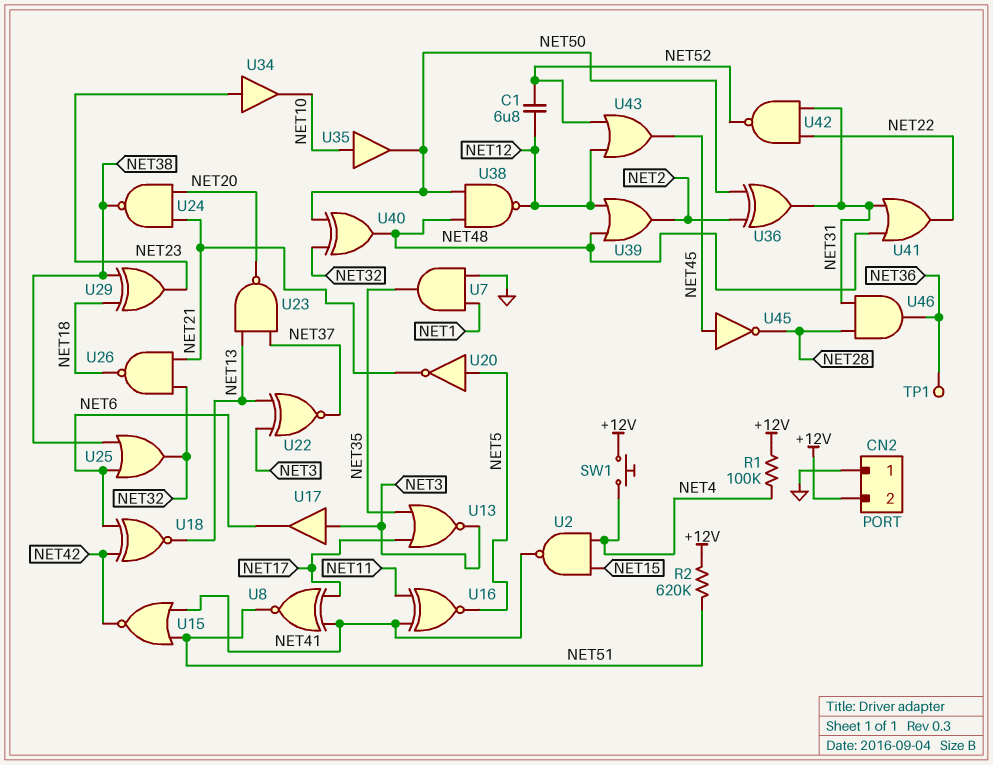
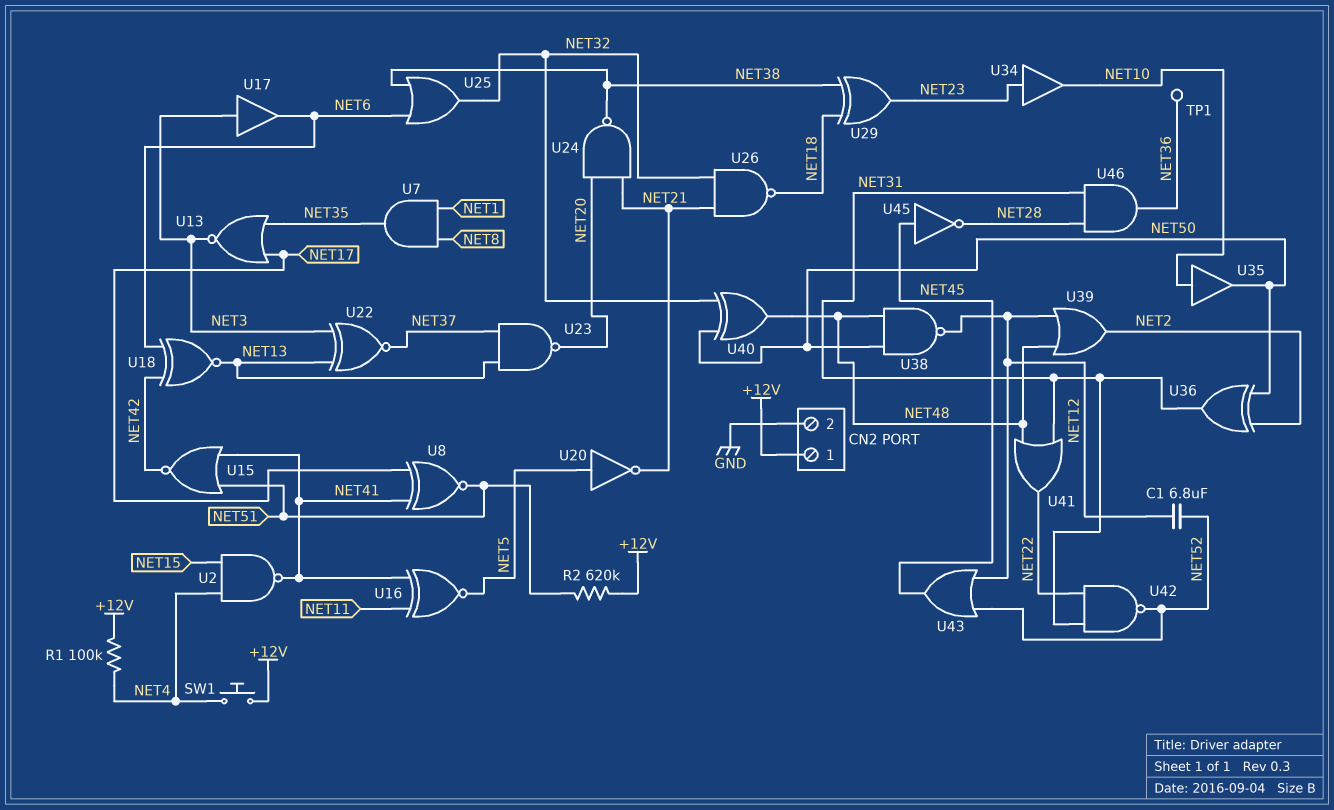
CN2 pin 1: GND -> +12V
CN2 pin 2: +12V -> GND
U7: AND (in GND, in NET1, out NET35) -> AND (in NET1, in NET8, out NET35)

